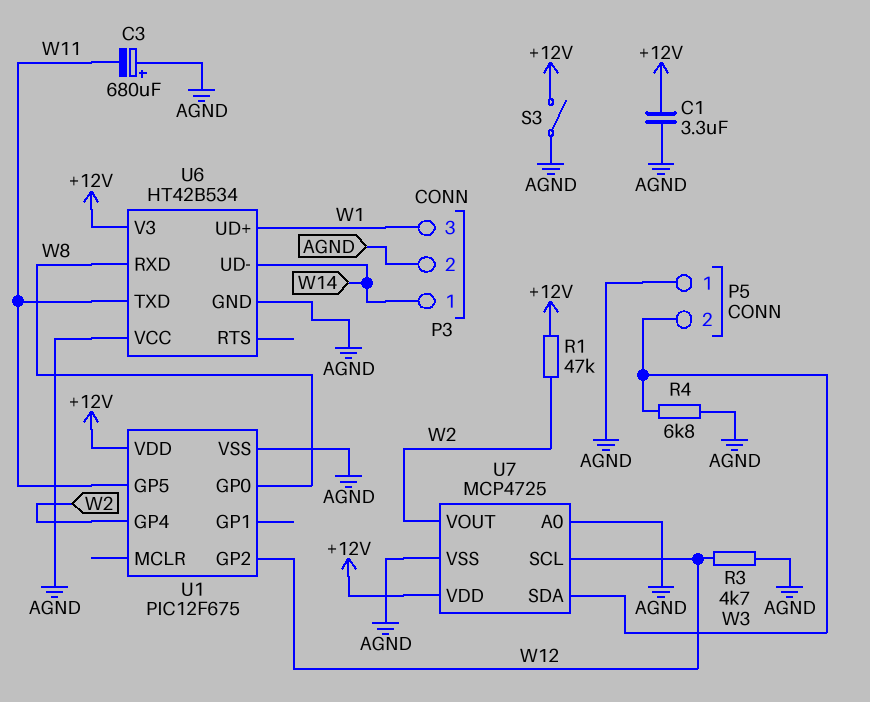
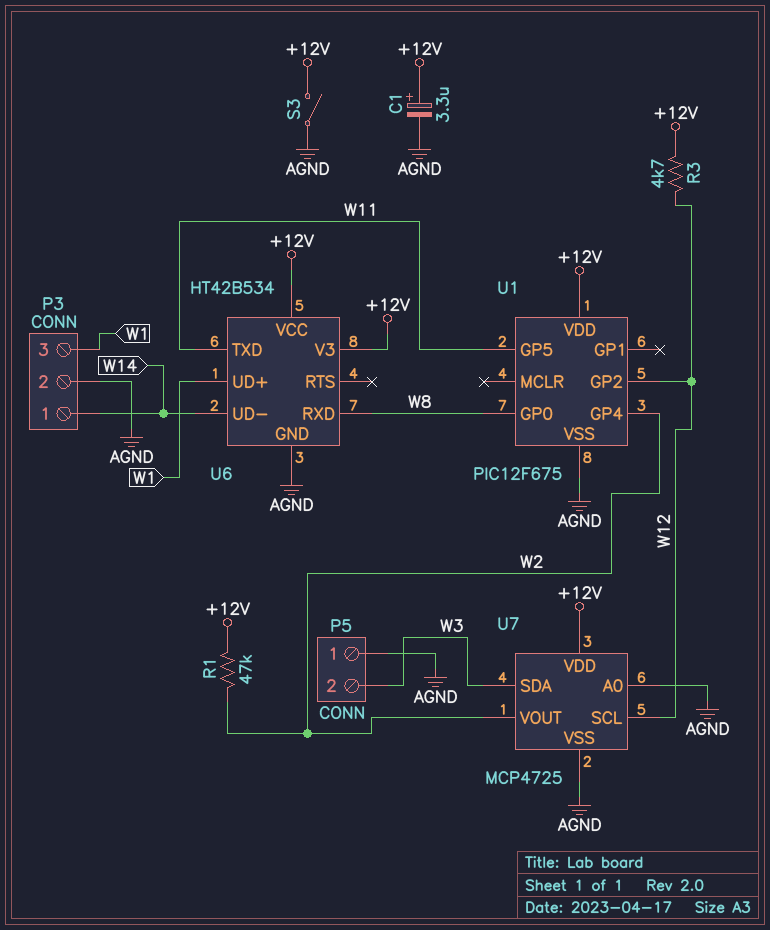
C1: 3.3uF (+12V, AGND) -> 3.3uF (plus +12V, minus AGND)
C3: 680uF (plus AGND, minus W11) -> none
R3: 4.7k (AGND, W12) -> 4.7k (+12V, W12)
R4: 6.8k (AGND, W3) -> none
U6 pin VCC: AGND -> +12V

